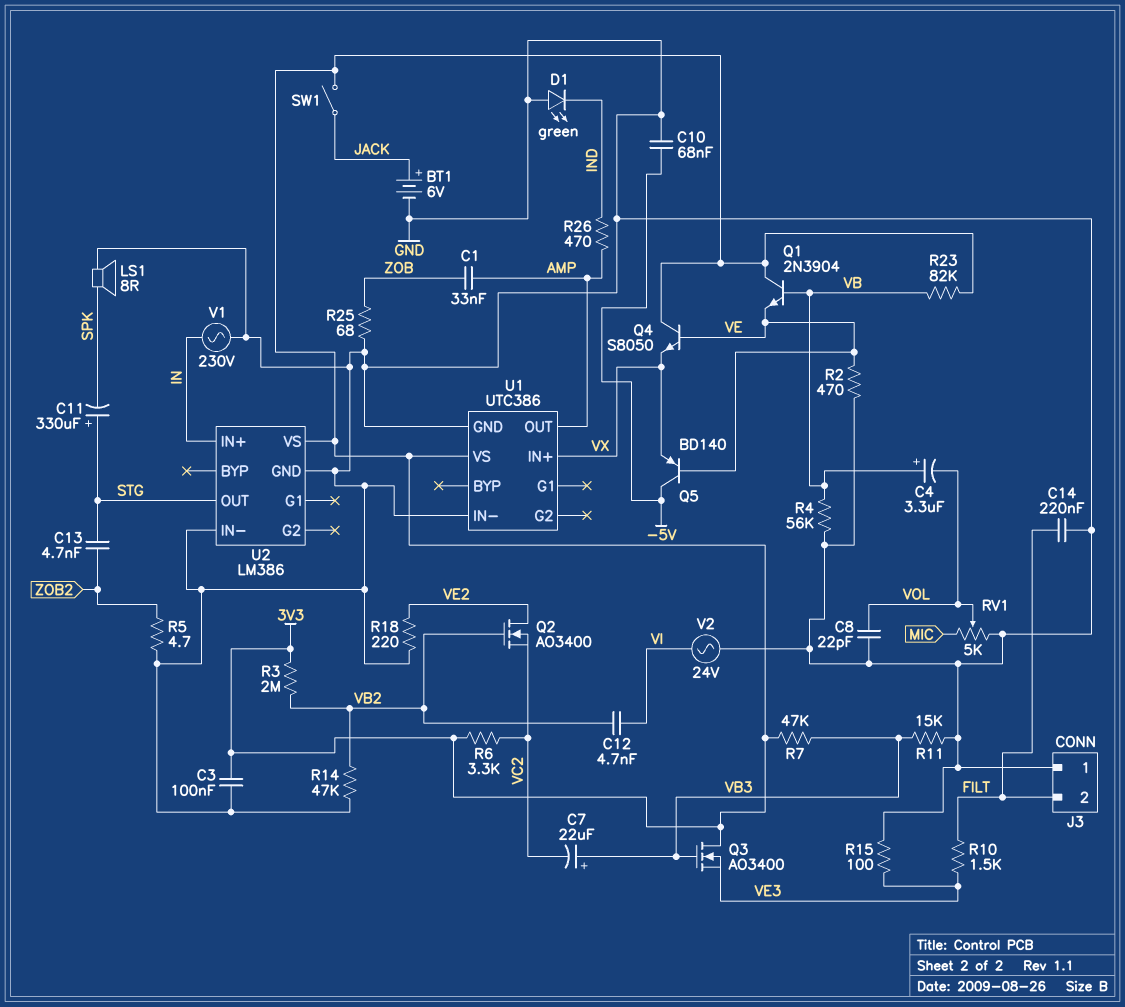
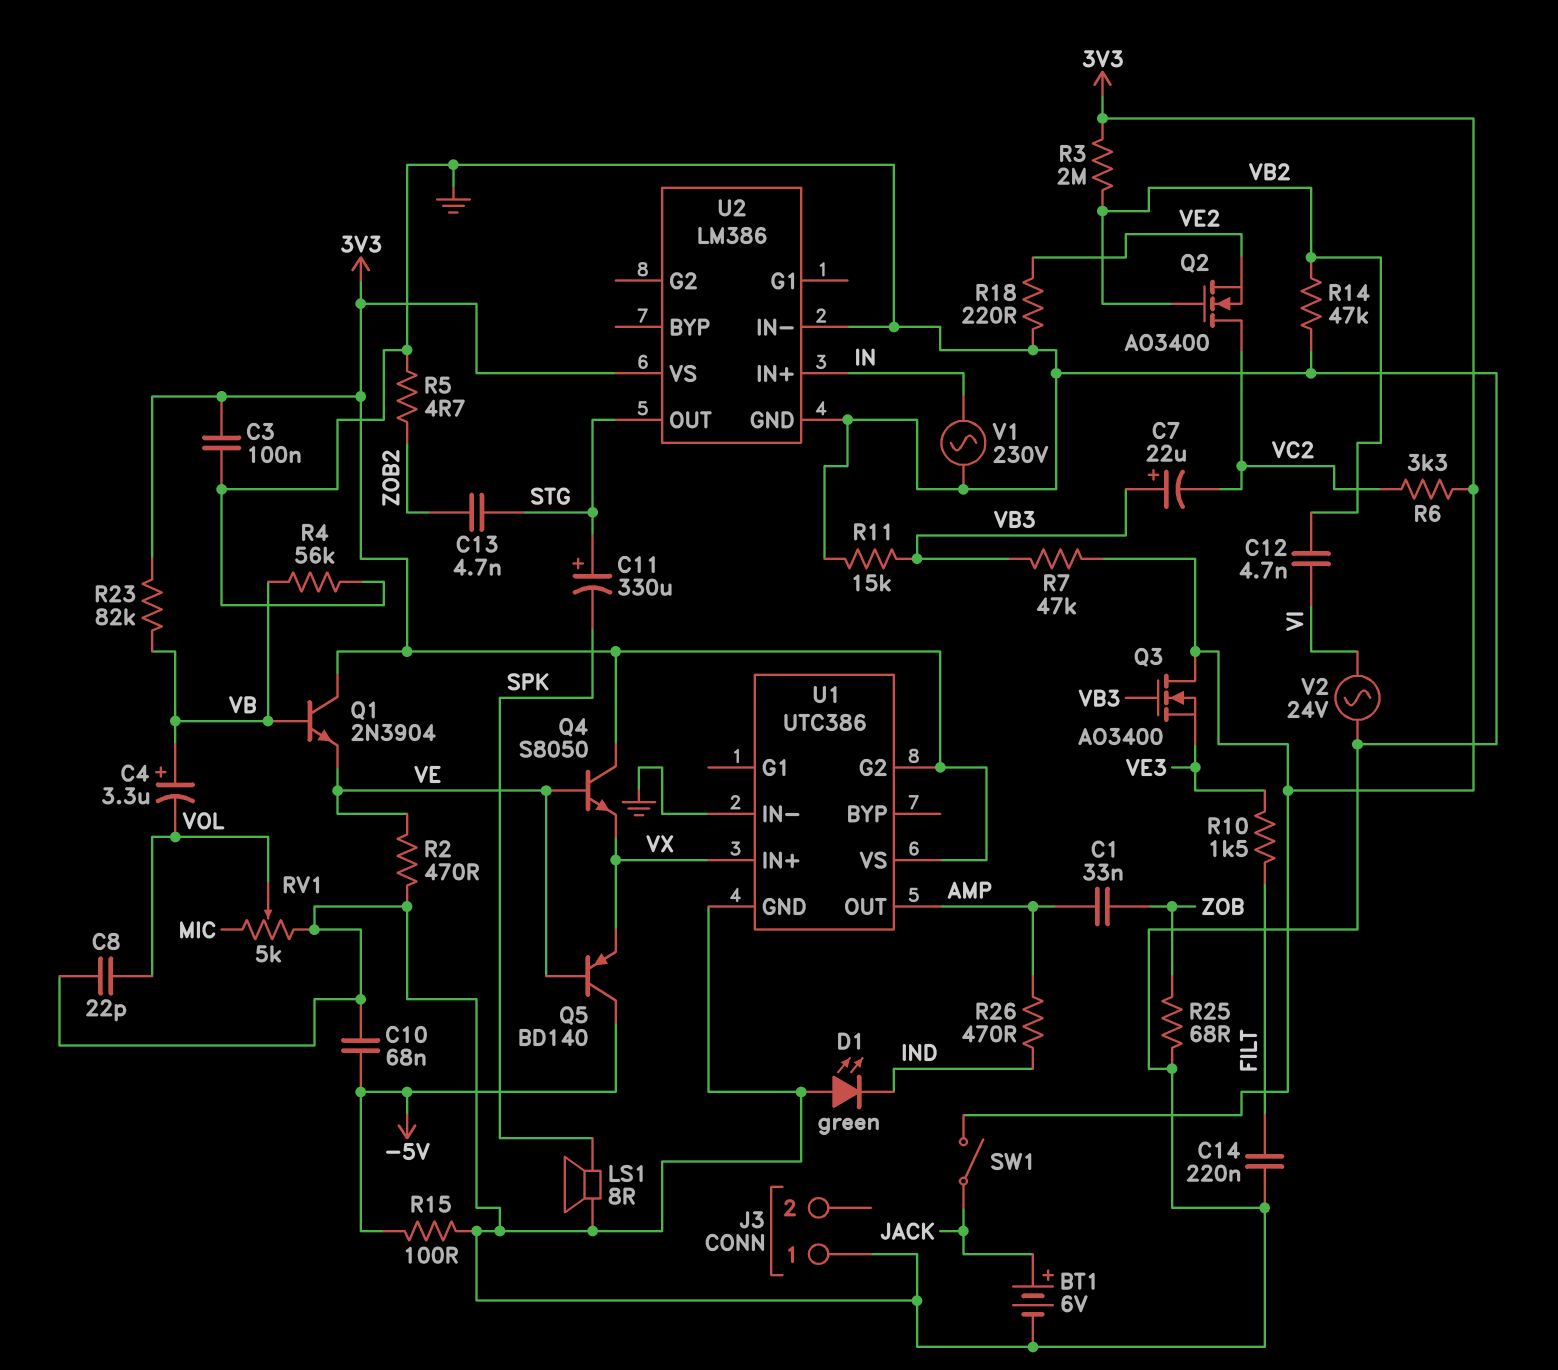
J3 pin 2: FILT -> none
Q2: NMOS AO3400 (G VB2, D VE2, S VC2) -> NMOS AO3400 (G VB2, D VC2, S VE2)
R15: 100 (GND, VE3) -> 100 (-5V, GND)
U1 pin G2: none -> 3V3

